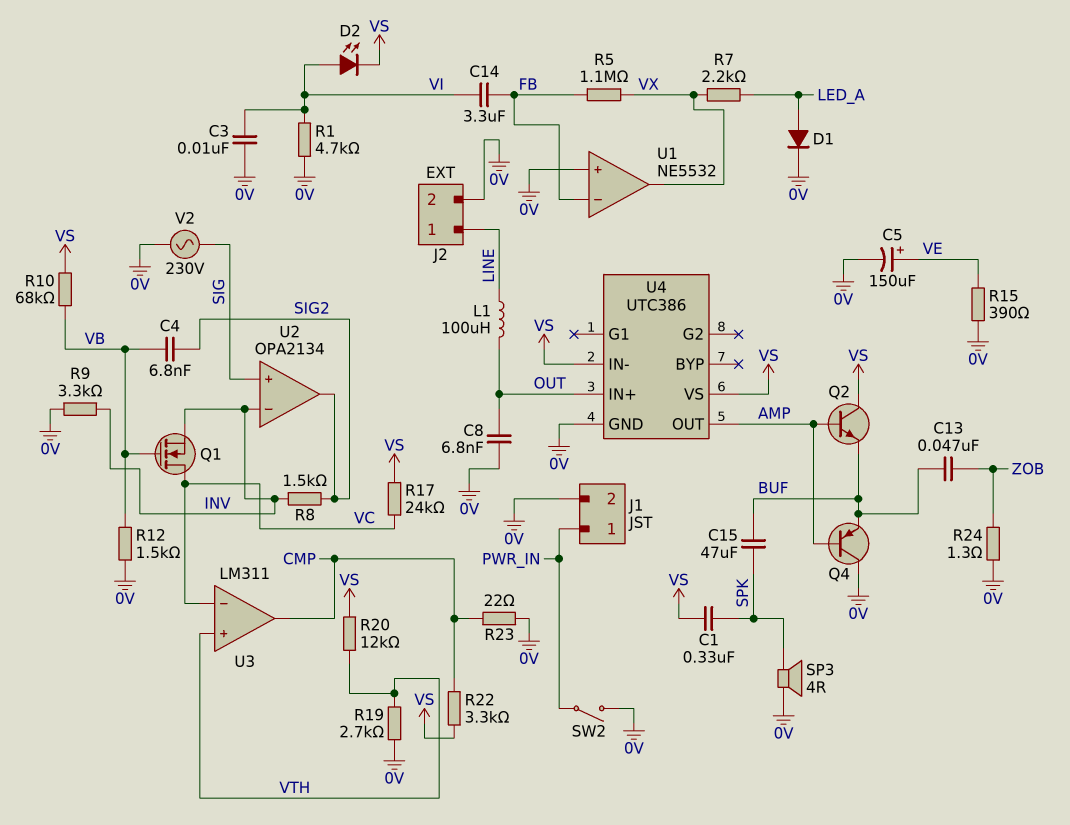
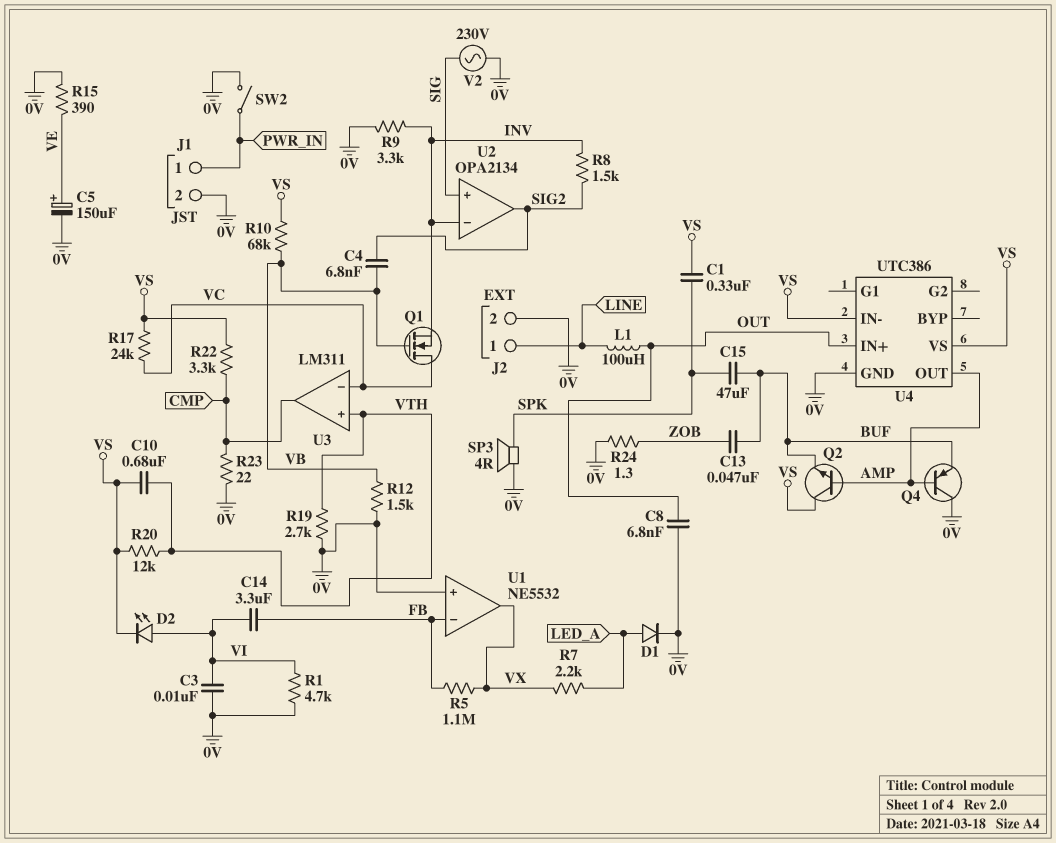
C10: none -> 680nF (VS, VTH)

